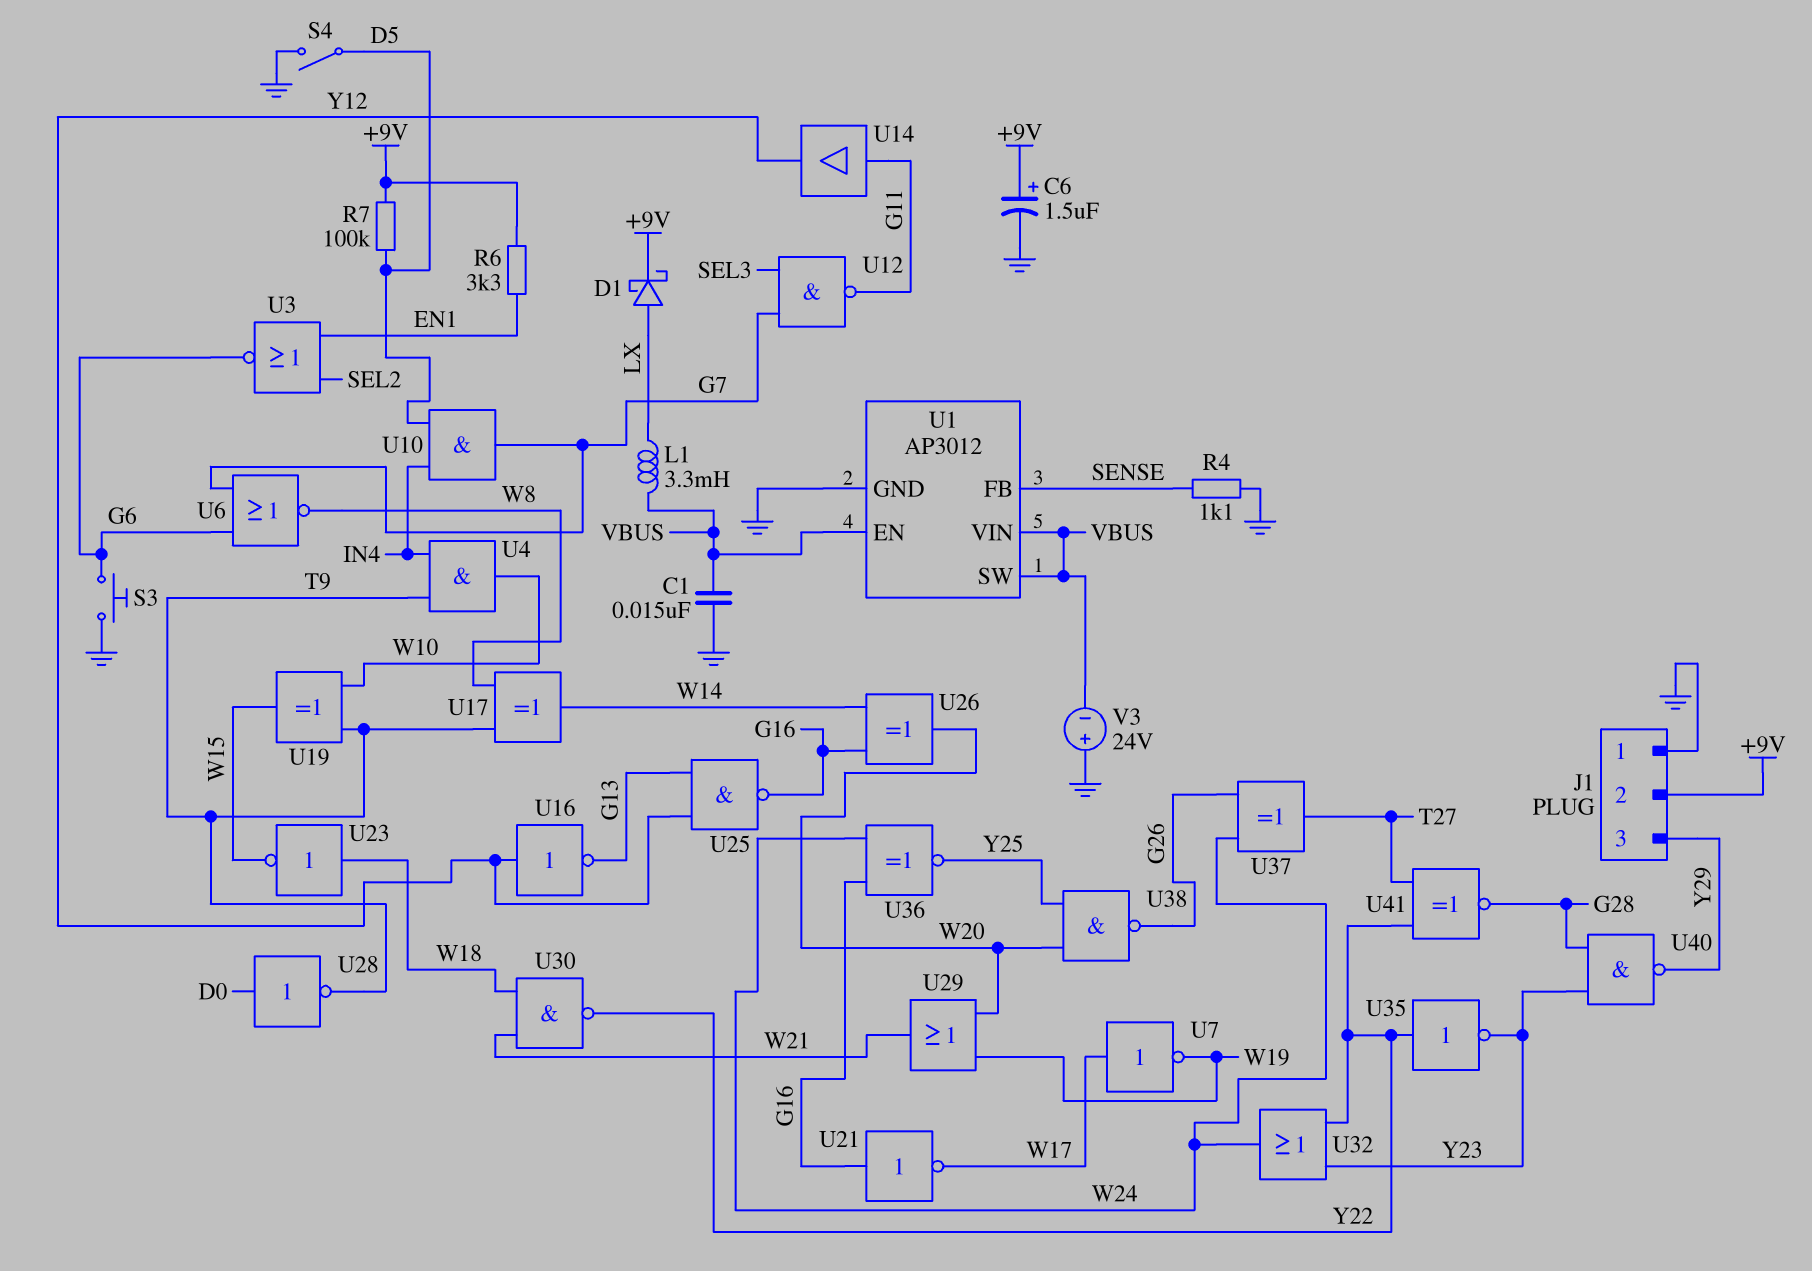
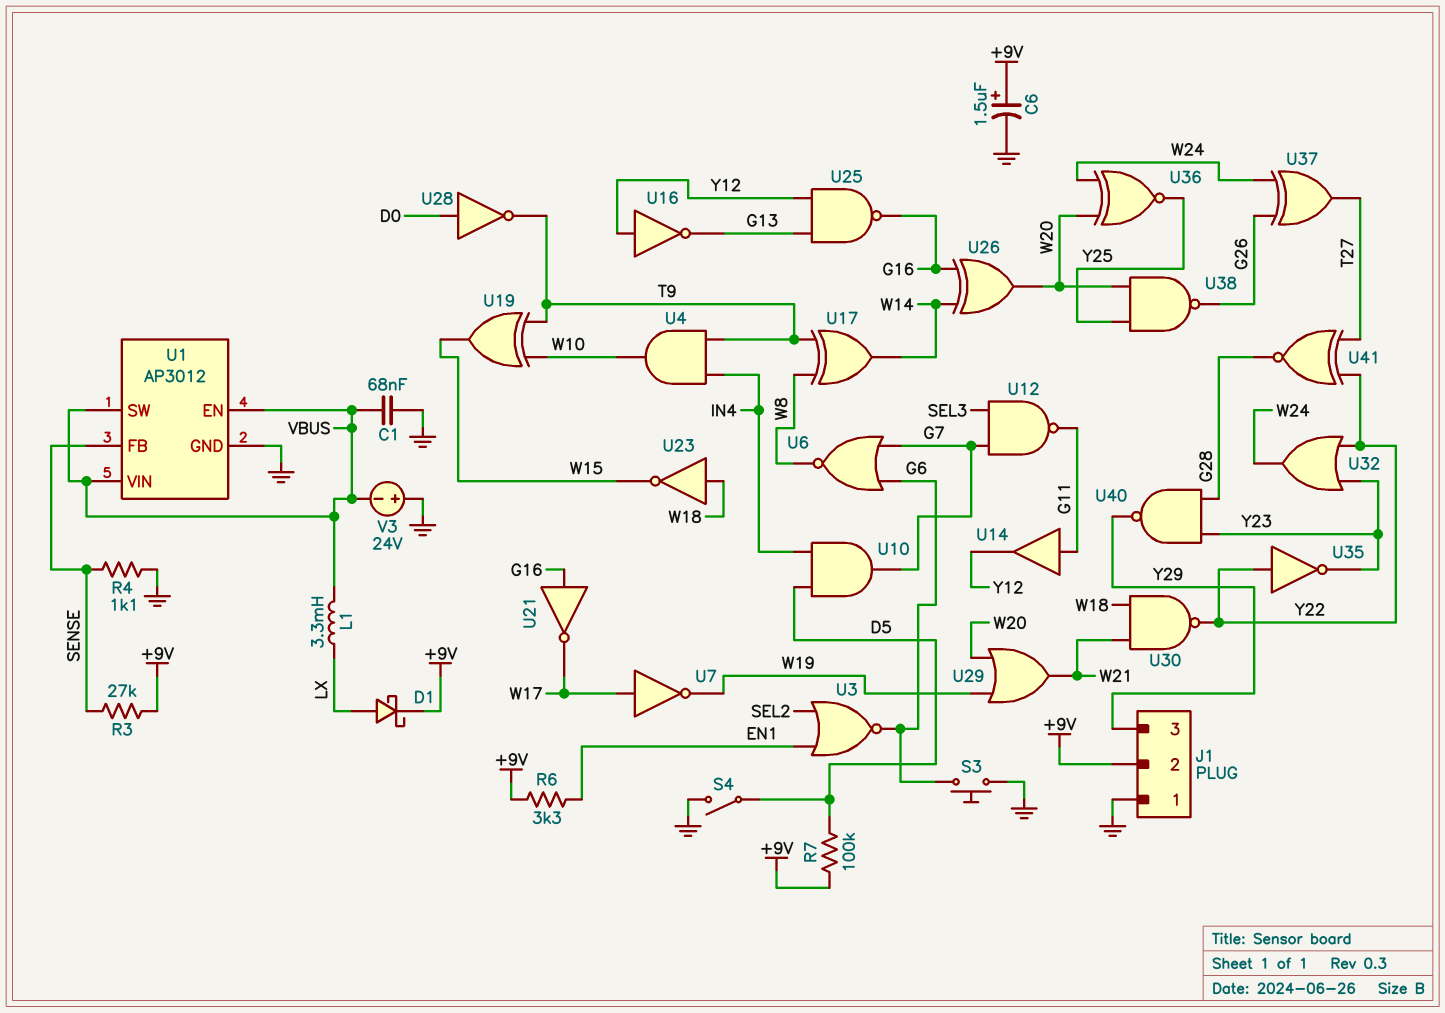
C1: 15nF (GND, VBUS) -> 68nF (GND, VBUS)
R3: none -> 27k (+9V, SENSE)
U36: XNOR (in G16, in W24, out Y25) -> XNOR (in W20, in W24, out Y25)

